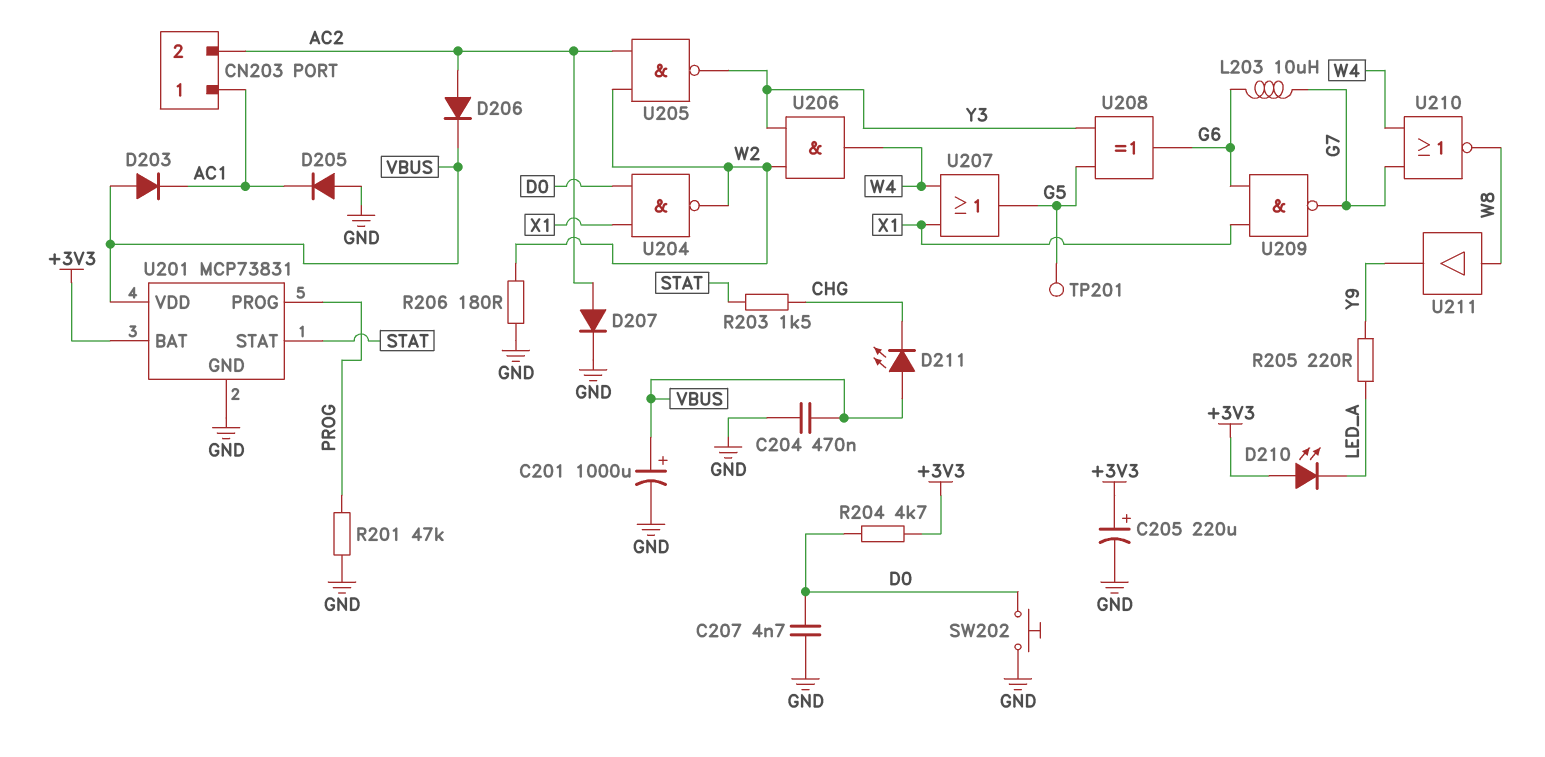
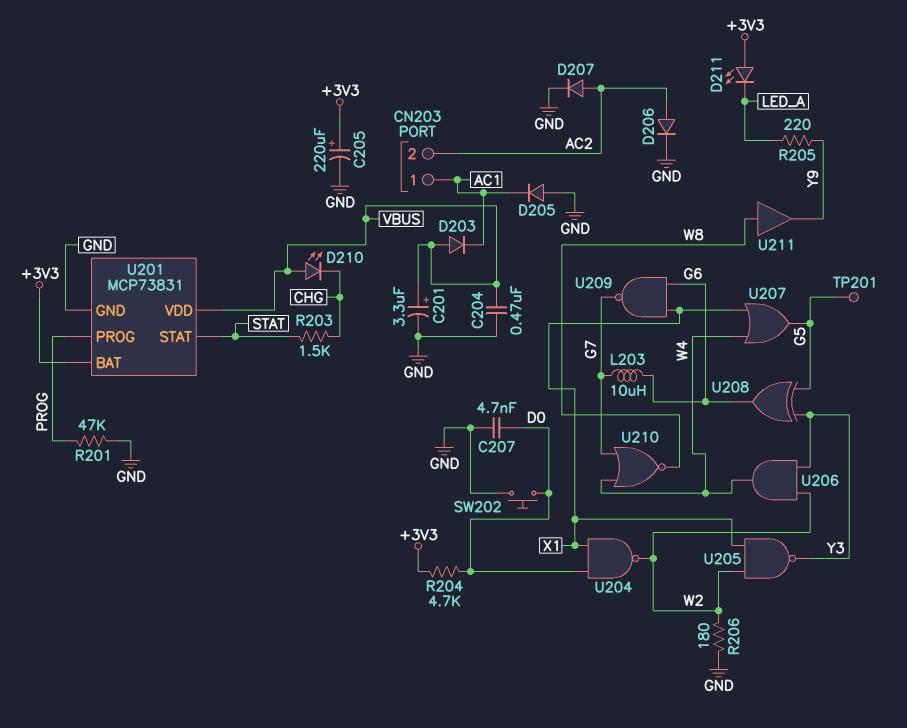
C201: 1000uF (plus VBUS, minus GND) -> 3.3uF (plus VBUS, minus GND)
D206: diode (A AC2, K VBUS) -> diode (A AC2, K GND)
D210: LED (A +3V3, K LED_A) -> LED (A VBUS, K CHG)
D211: LED (A VBUS, K CHG) -> LED (A +3V3, K LED_A)
U205: NAND (in AC2, in W2, out Y3) -> NAND (in W2, in X1, out Y3)

